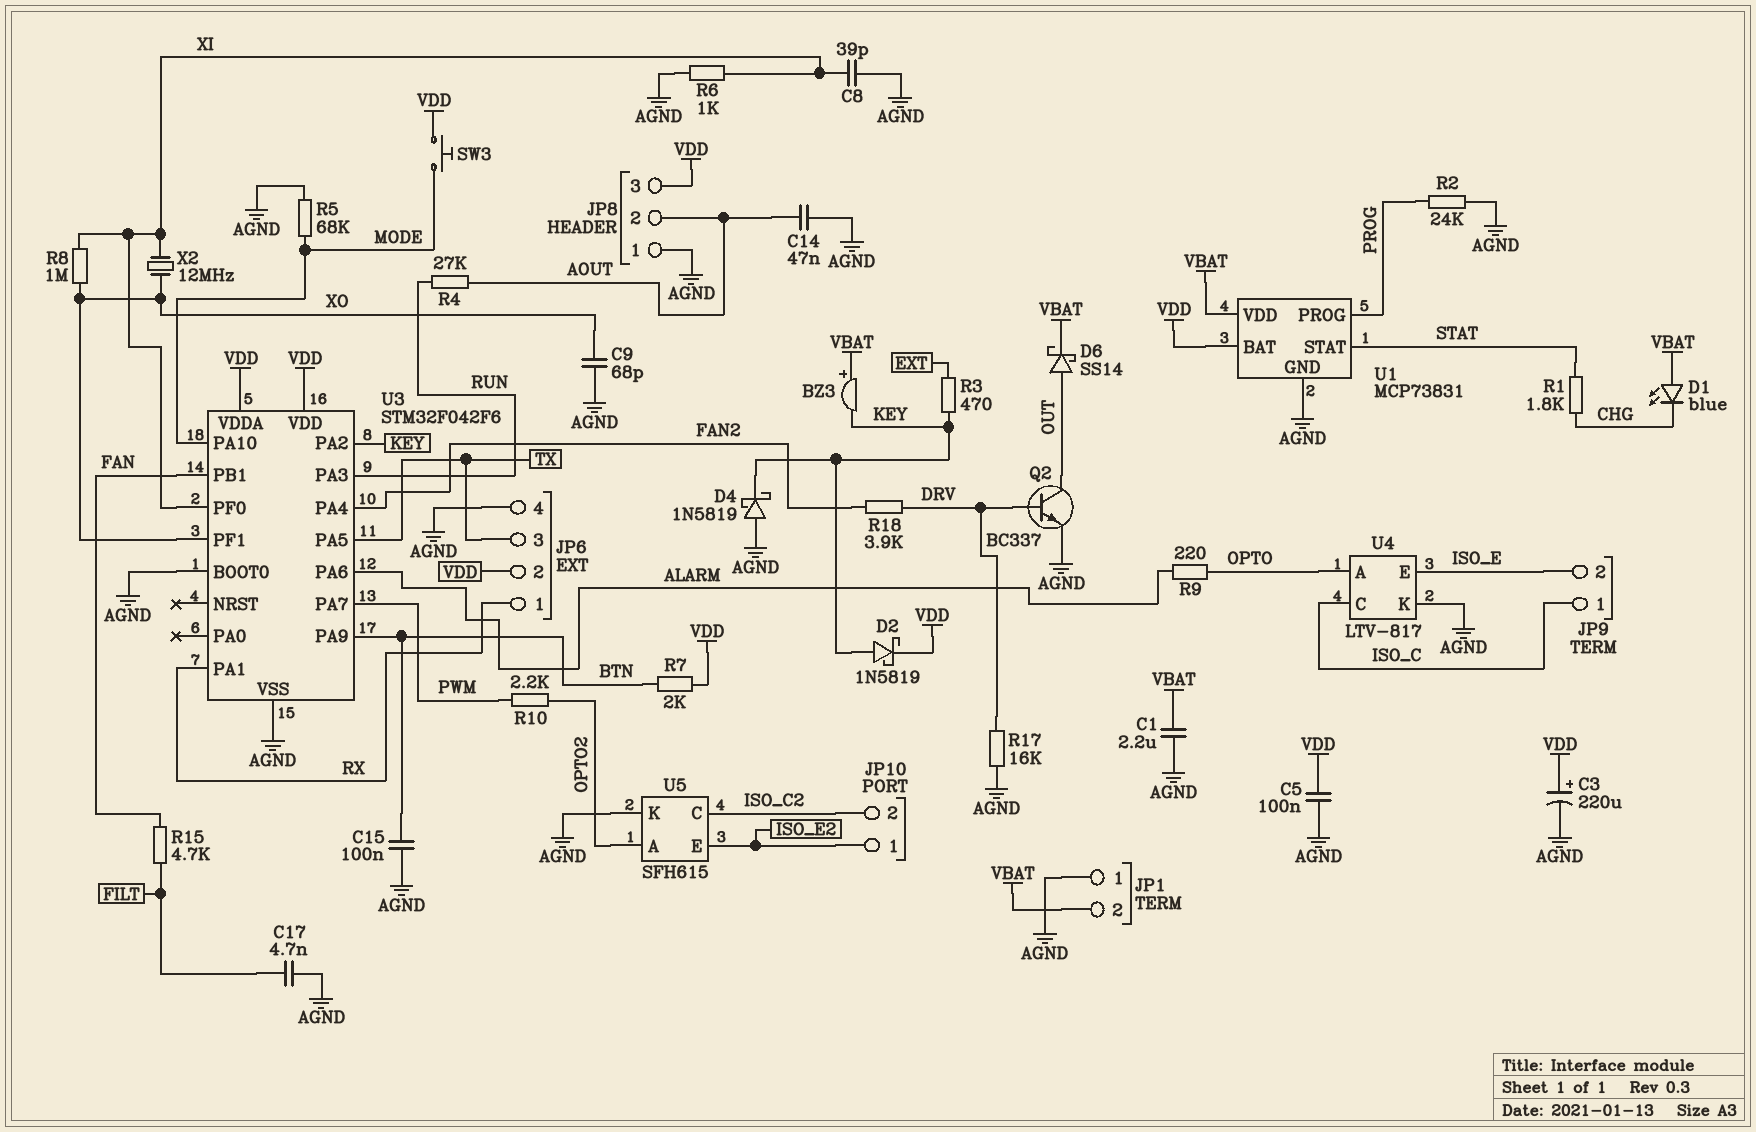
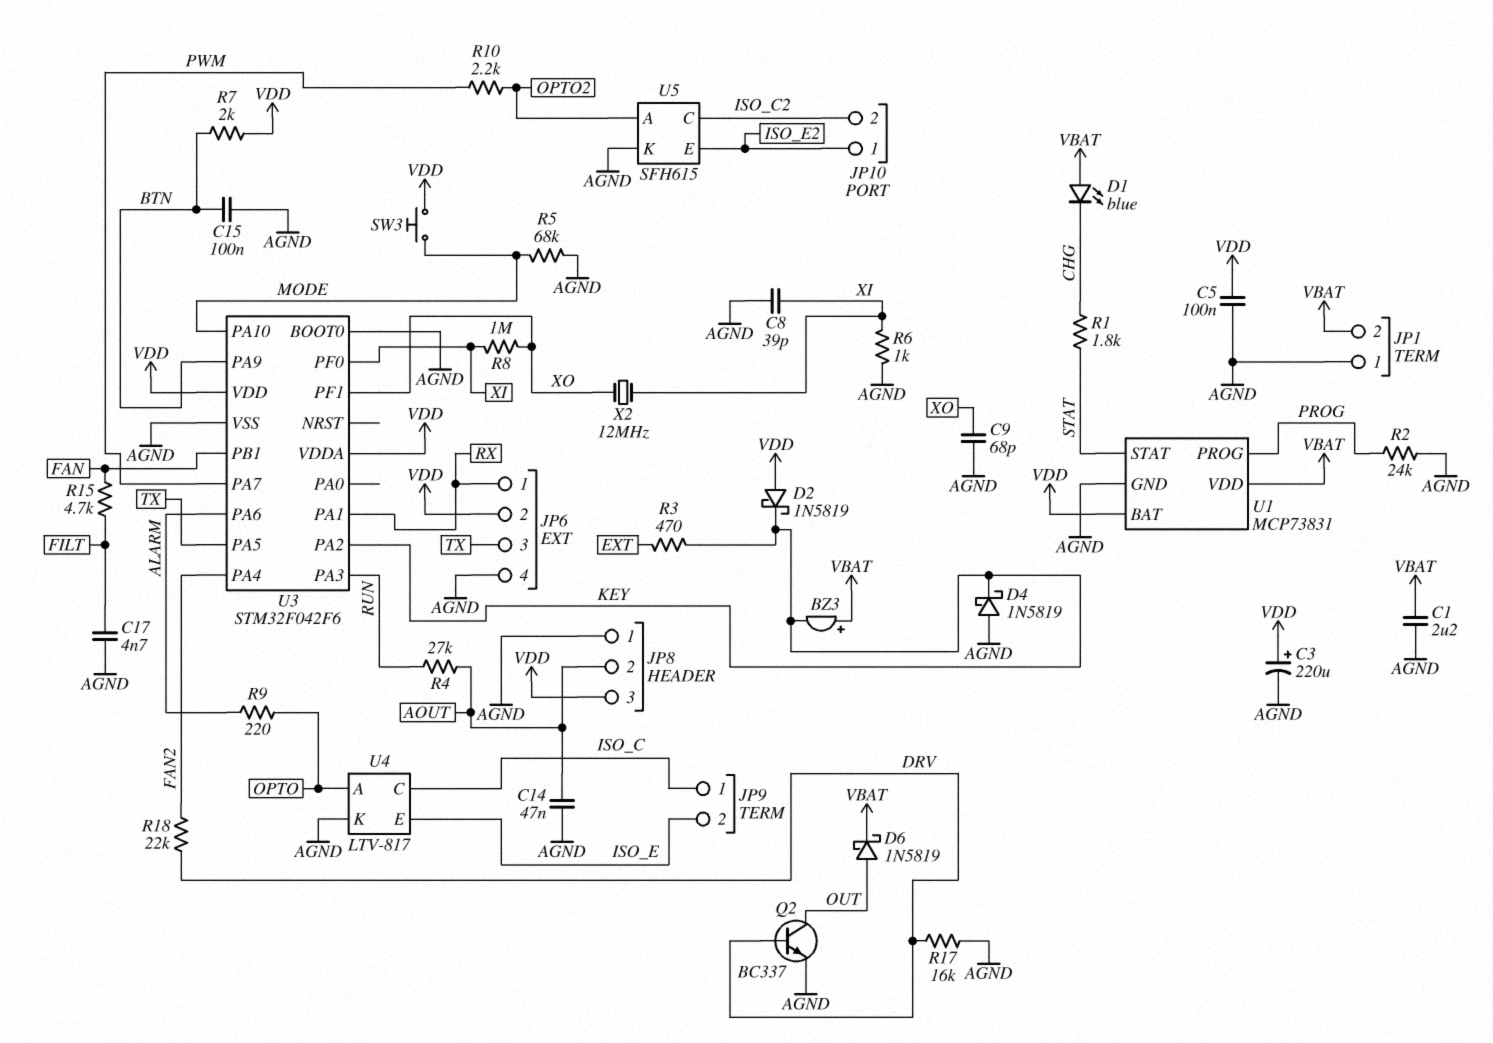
D2: schottky 1N5819 (A KEY, K VDD) -> schottky 1N5819 (A VDD, K KEY)
D6: schottky SS14 (A OUT, K VBAT) -> schottky 1N5819 (A OUT, K VBAT)
R18: 3.9k (DRV, FAN2) -> 22k (DRV, FAN2)

